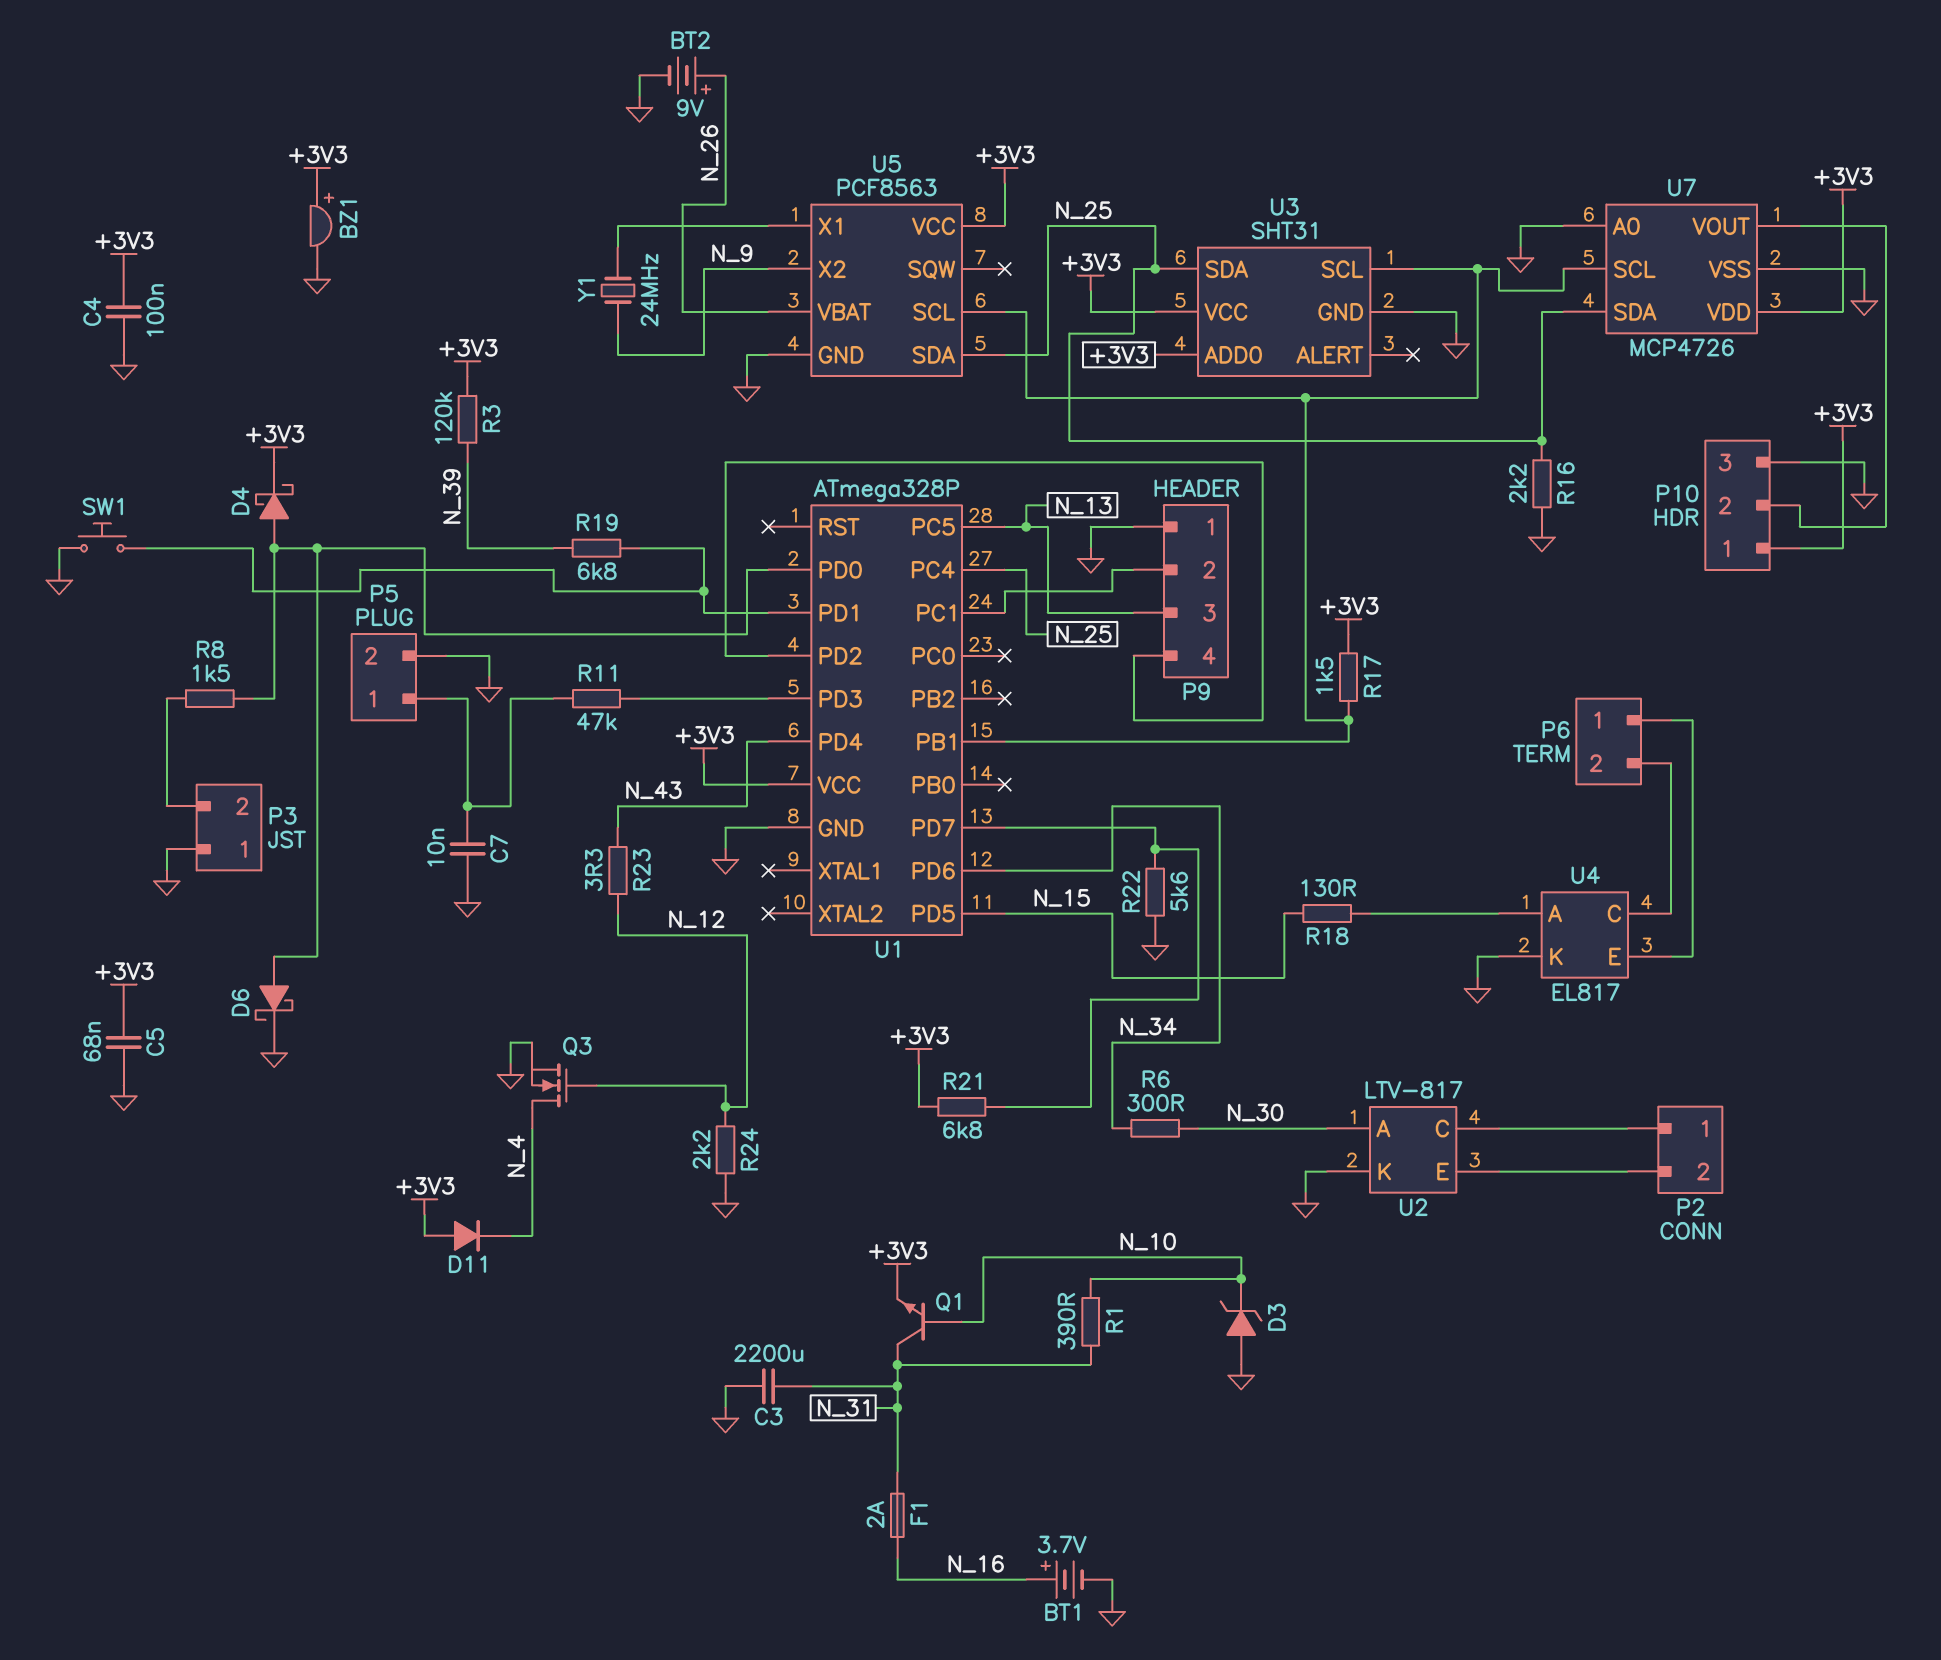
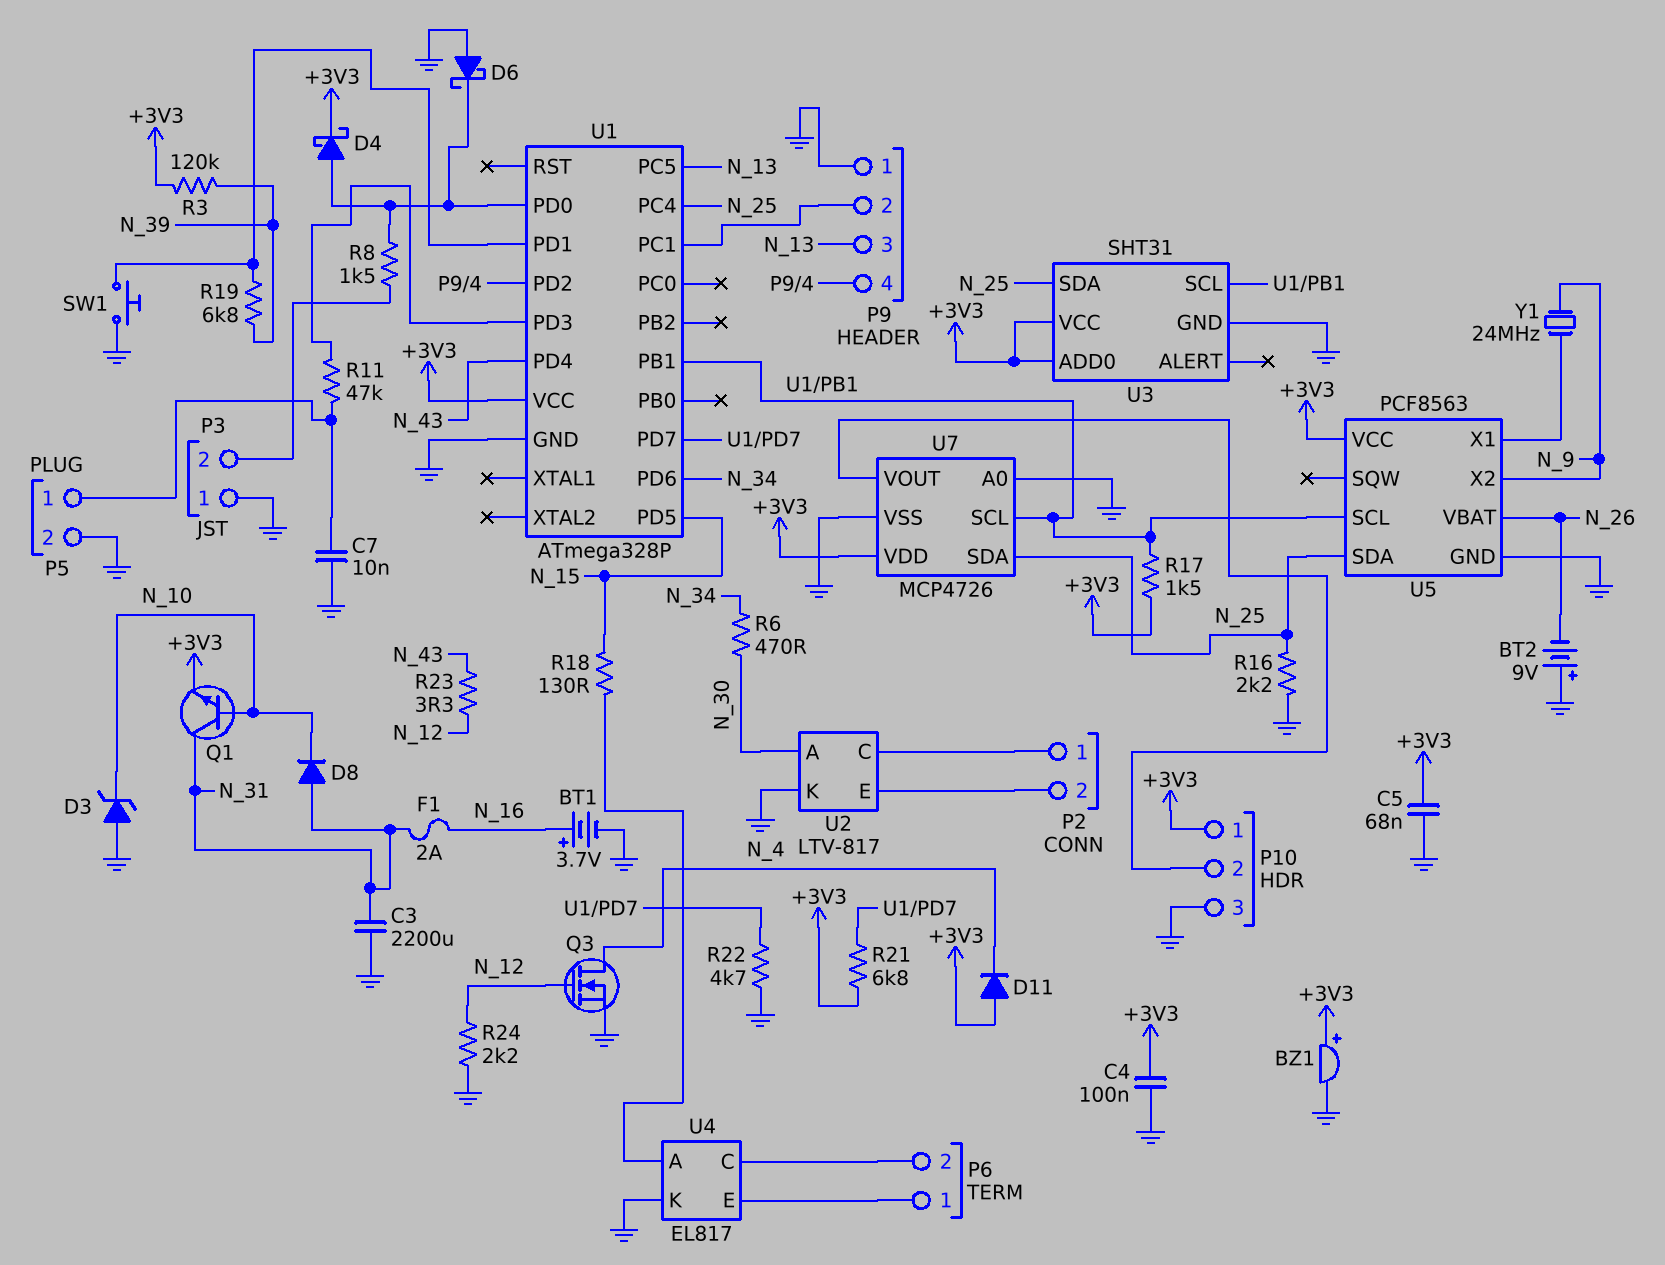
BT2: 9V (plus N_26, minus GND) -> 9V (plus GND, minus N_26)
D6: schottky (A U1/PD0, K GND) -> schottky (A GND, K U1/PD0)
D8: none -> diode (A N_31, K N_10)
R1: 390 (N_10, N_31) -> none
R6: 300 (N_30, N_34) -> 470 (N_30, N_34)
R22: 5.6k (GND, U1/PD7) -> 4.7k (GND, U1/PD7)

